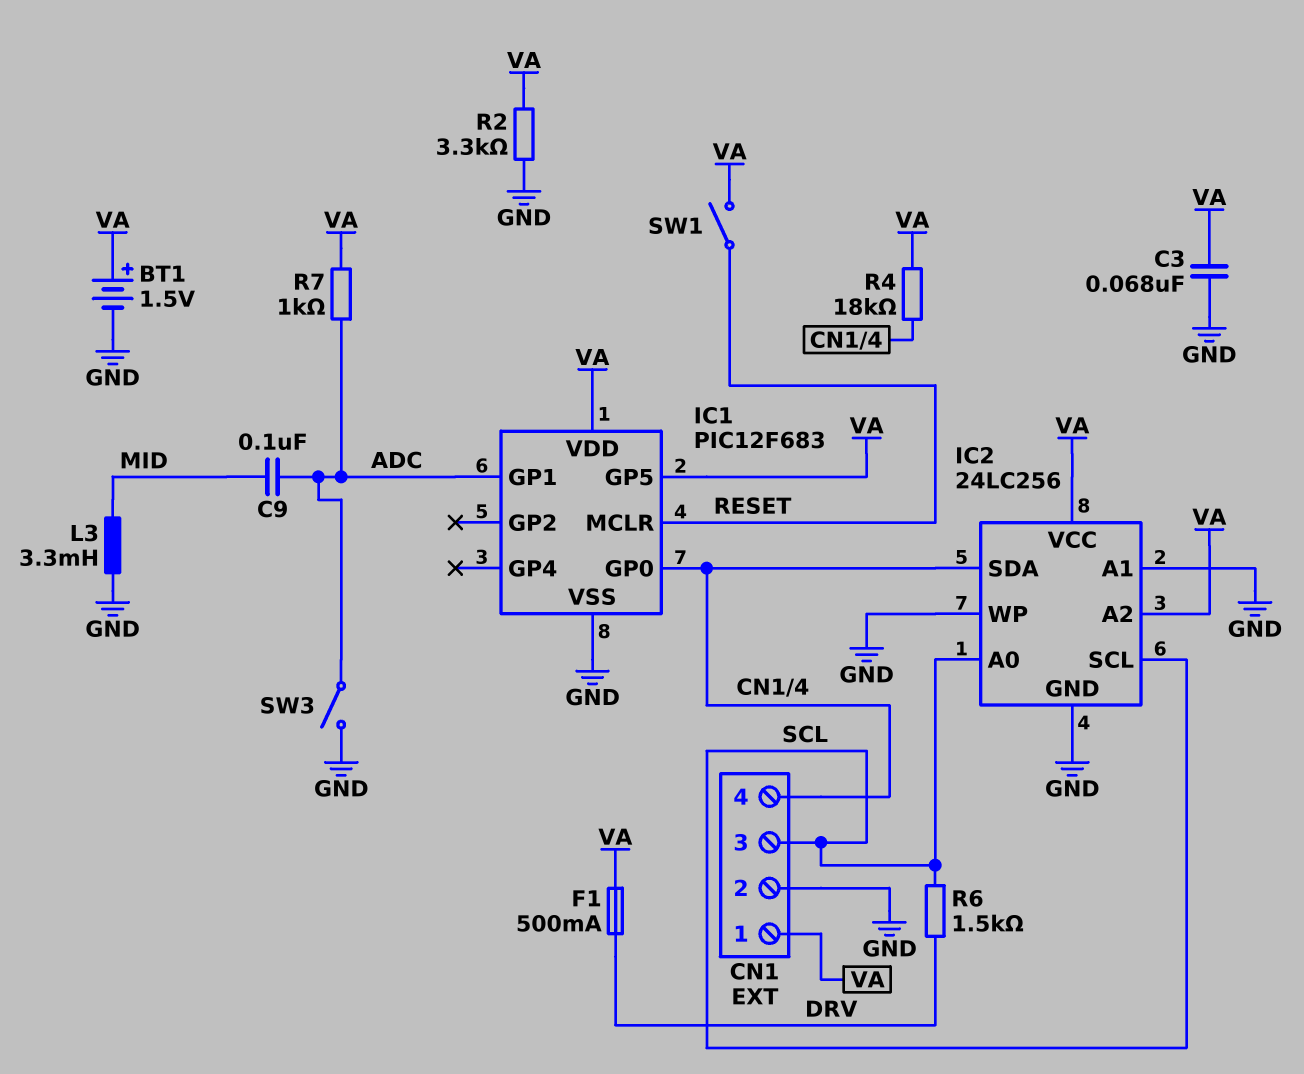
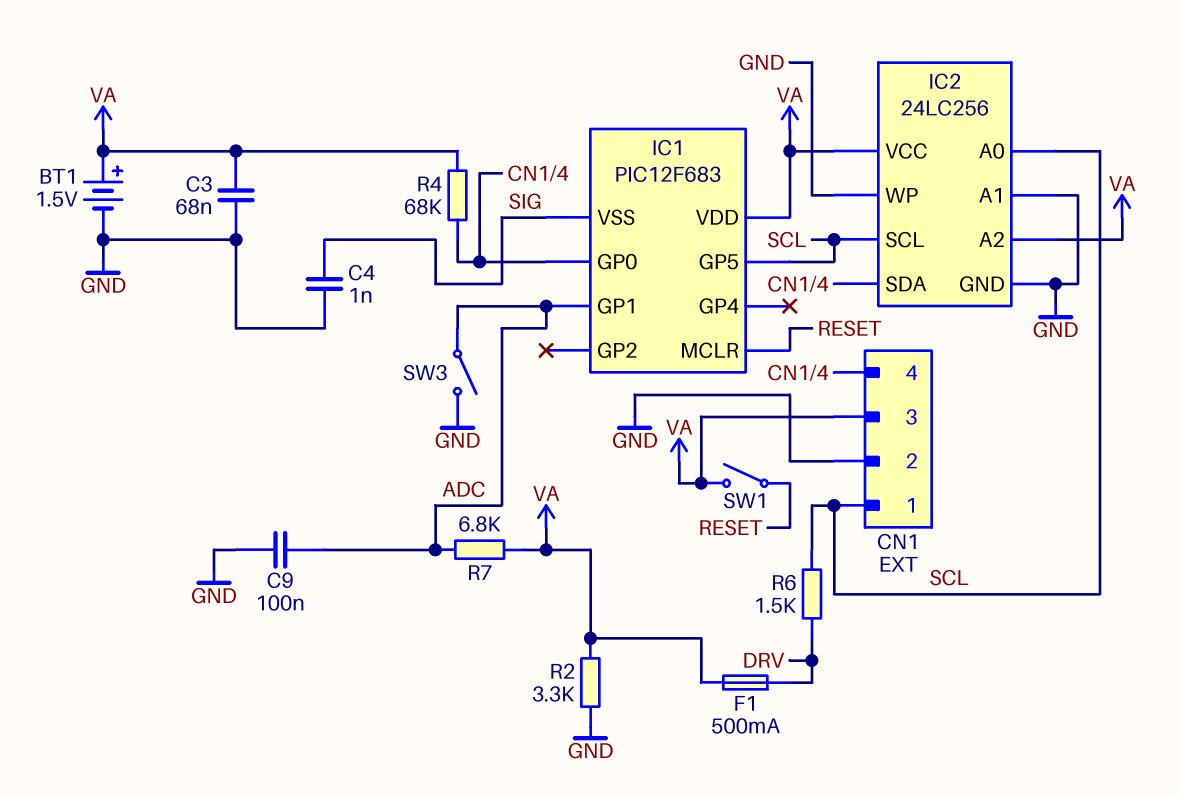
C4: none -> 1nF (GND, SIG)
C9: 100nF (ADC, MID) -> 100nF (ADC, GND)
CN1 pin 1: VA -> SCL
CN1 pin 3: SCL -> VA
IC1 pin GP5: VA -> SCL
IC1 pin VSS: GND -> SIG
L3: 3.3mH (GND, MID) -> none
R4: 18k (CN1/4, VA) -> 68k (CN1/4, VA)
R7: 1k (ADC, VA) -> 6.8k (ADC, VA)

